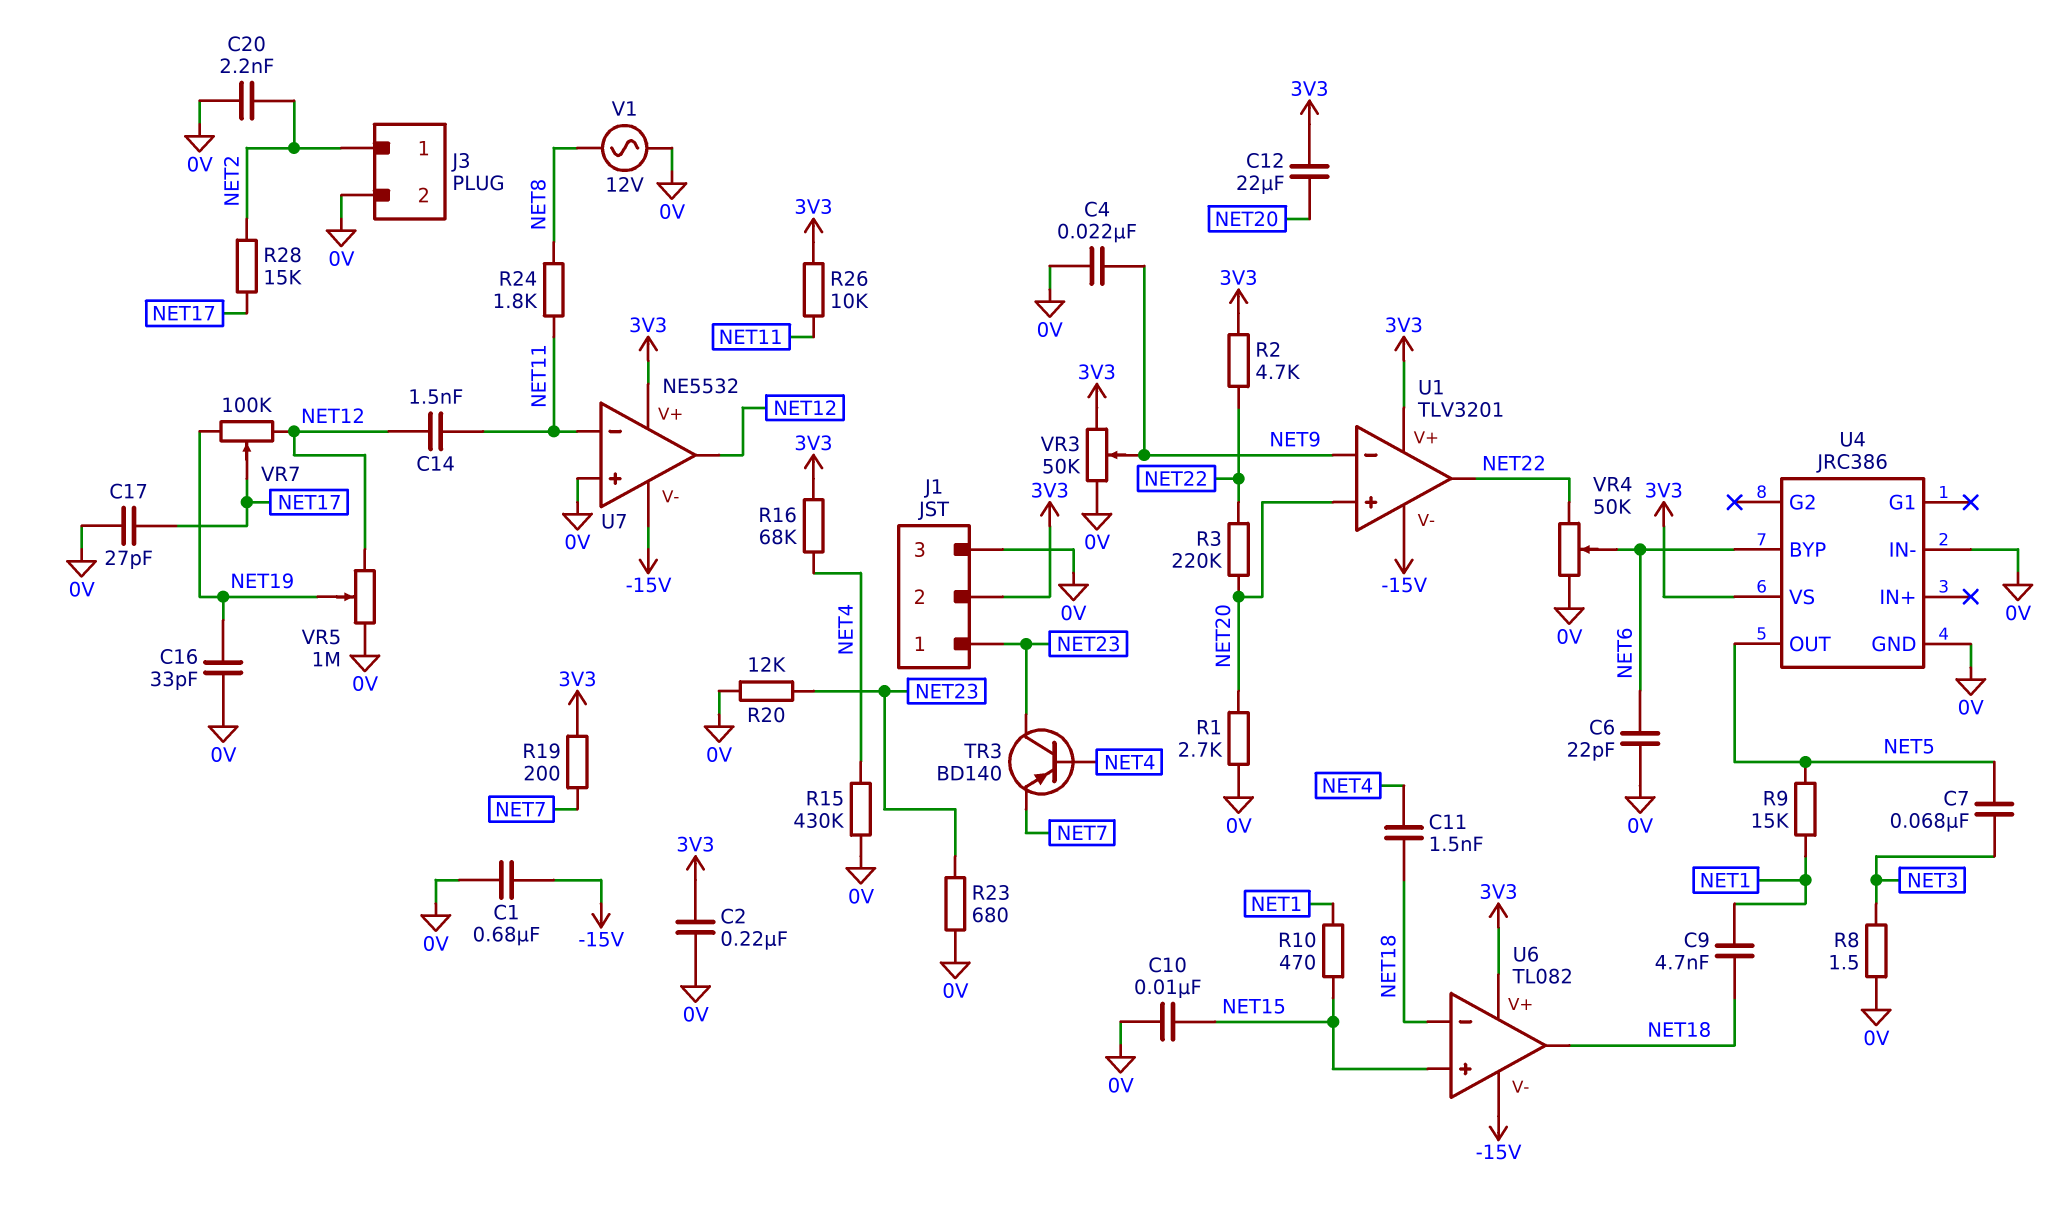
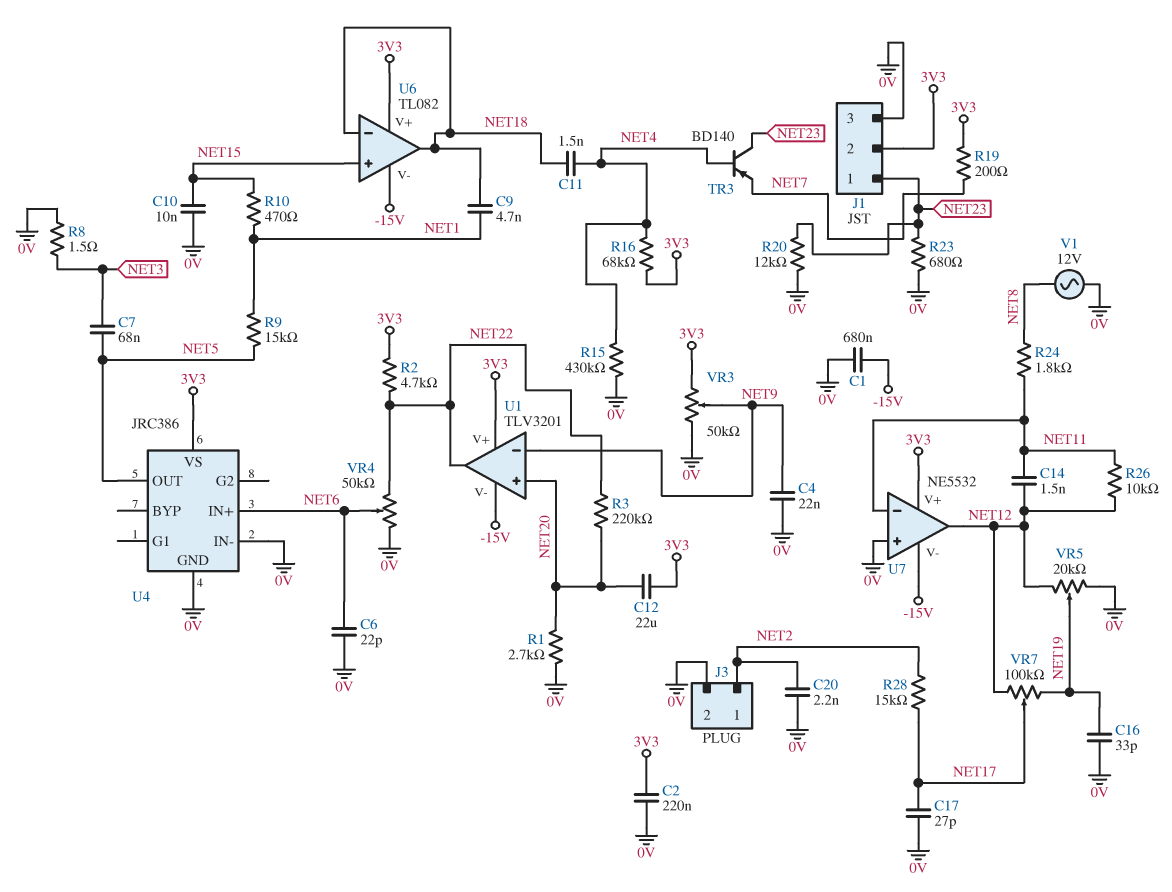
R26: 10k (3V3, NET11) -> 10k (NET11, NET12)
U4 pin BYP: NET6 -> none
U4 pin IN+: none -> NET6
VR5: 1M (0V, NET12, wiper NET19) -> 20k (0V, NET12, wiper NET19)

